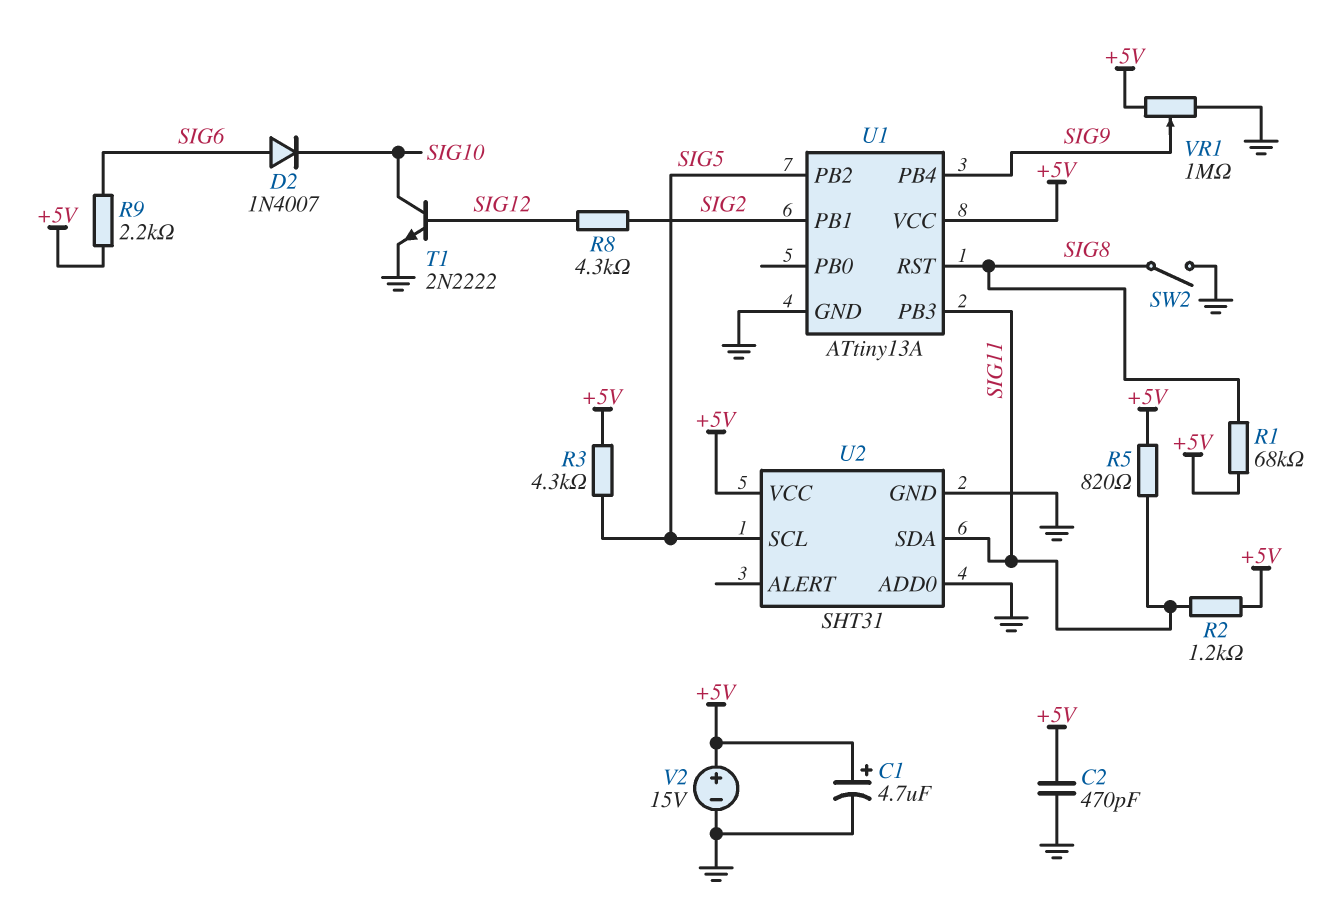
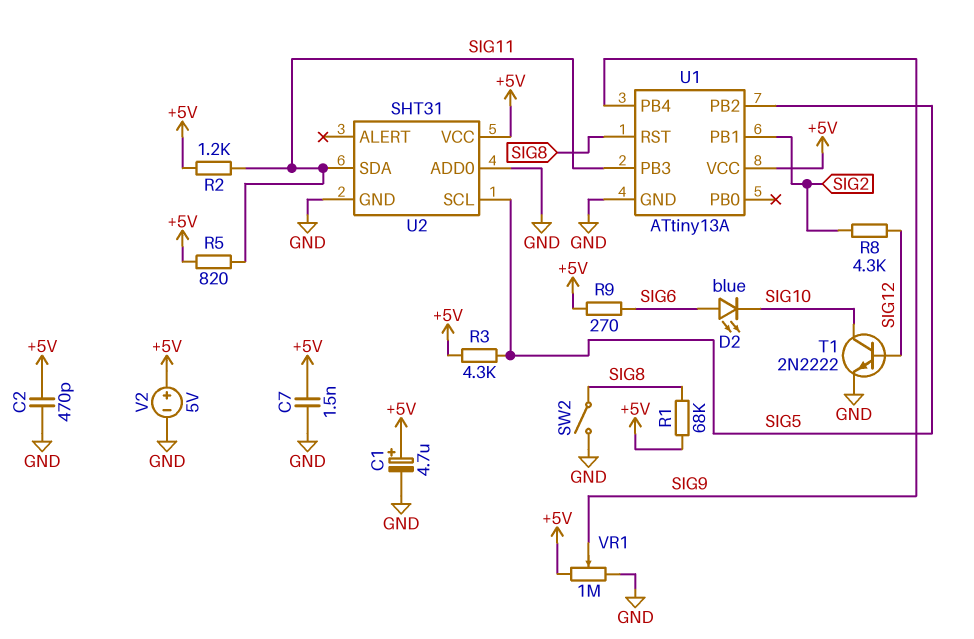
C7: none -> 1.5nF (+5V, GND)
D2: diode 1N4007 (A SIG6, K SIG10) -> LED blue (A SIG6, K SIG10)
R9: 2.2k (+5V, SIG6) -> 270 (+5V, SIG6)
V2: 15V (plus +5V, minus GND) -> 5V (plus +5V, minus GND)

